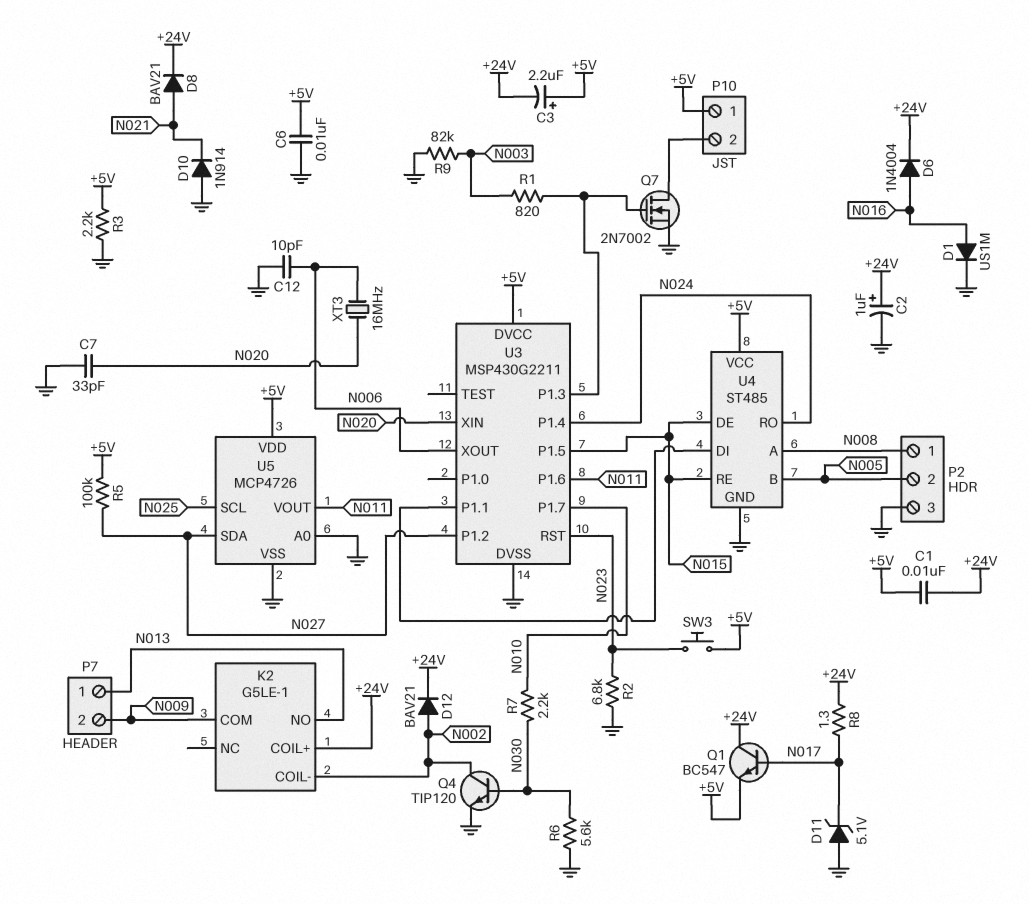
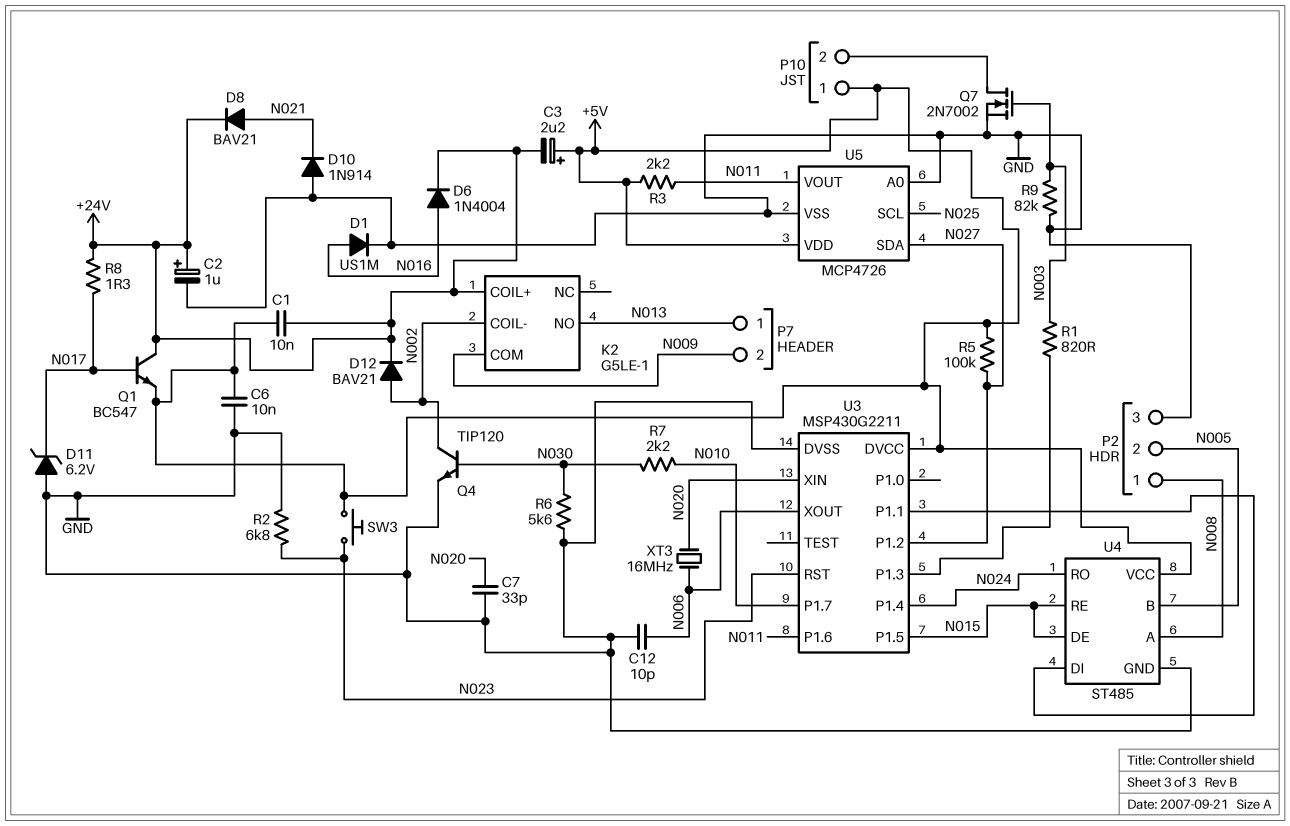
D11: zener 5.1V (A GND, K N017) -> zener 6.2V (A GND, K N017)
Q7: NMOS 2N7002 (G U3/P1.3, D P10/2, S GND) -> NMOS 2N7002 (G N003, D P10/2, S GND)
R3: 2.2k (+5V, GND) -> 2.2k (+5V, N011)

